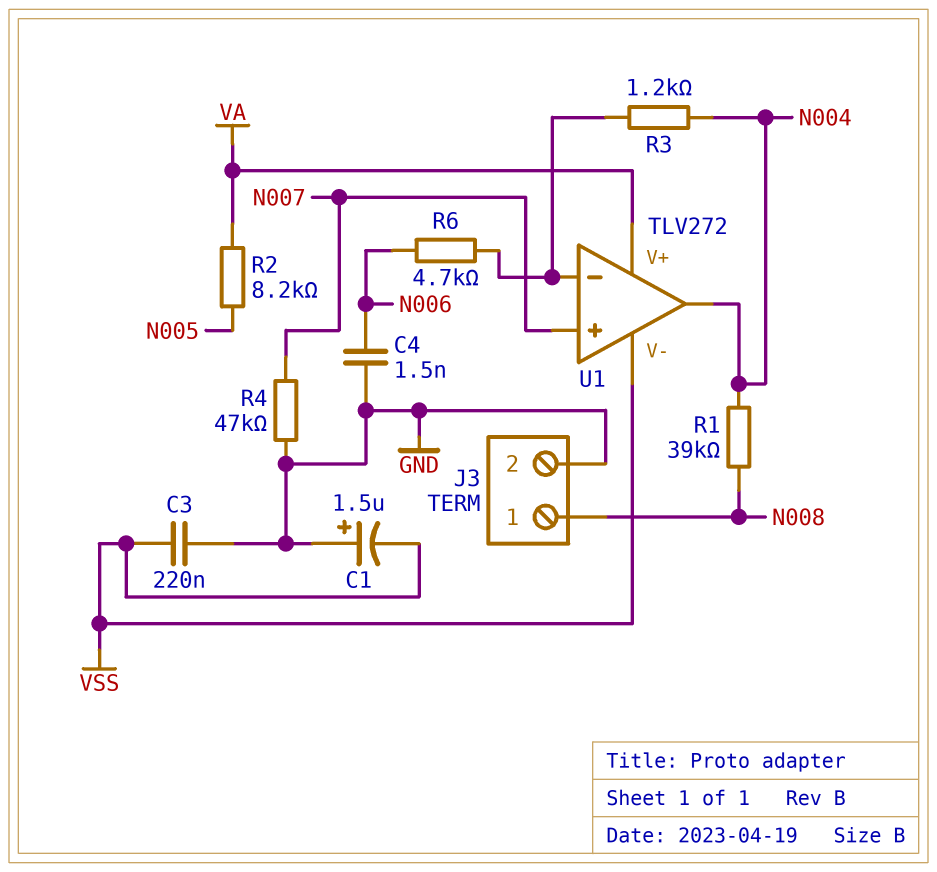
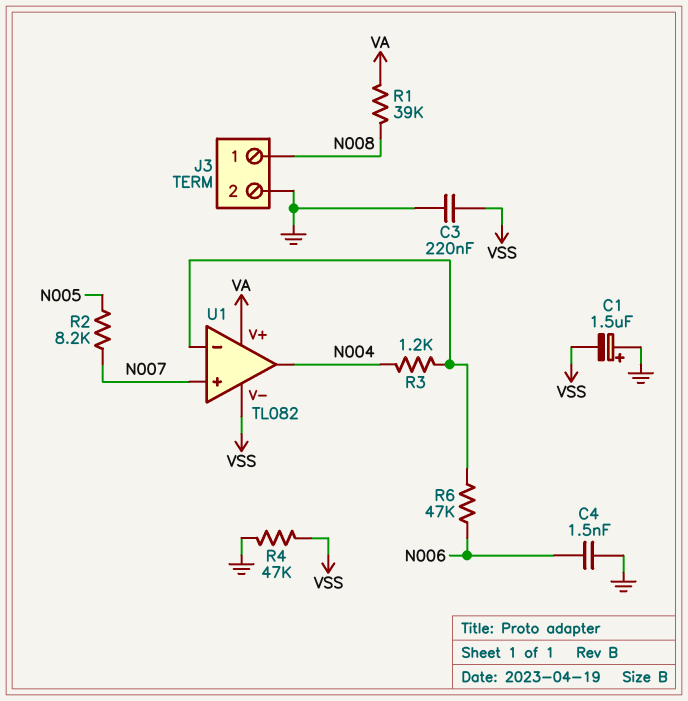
R1: 39k (N004, N008) -> 39k (N008, VA)
R2: 8.2k (N005, VA) -> 8.2k (N005, N007)
R4: 47k (GND, N007) -> 47k (GND, VSS)
R6: 4.7k (N006, U1/in-) -> 47k (N006, U1/in-)
U1: TLV272 -> TL082

